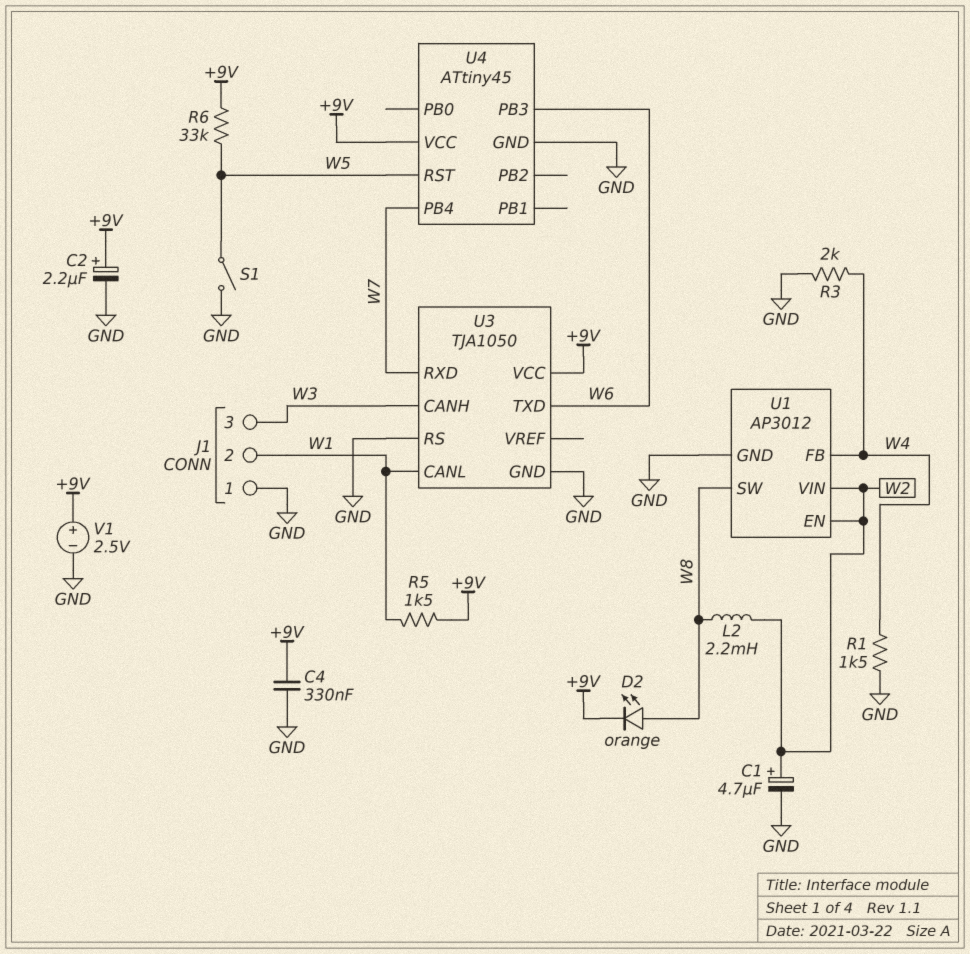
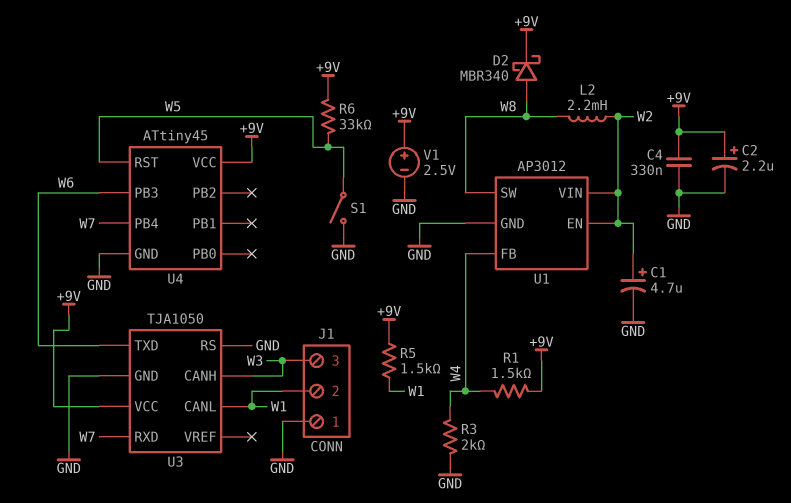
D2: LED orange (A W8, K +9V) -> schottky MBR340 (A W8, K +9V)
R1: 1.5k (GND, W4) -> 1.5k (+9V, W4)

